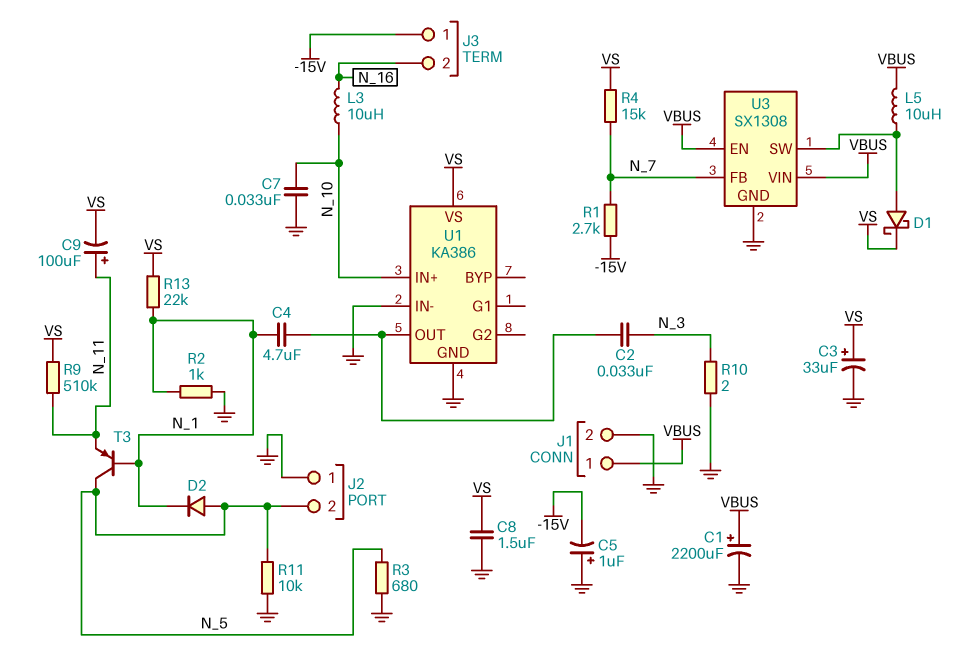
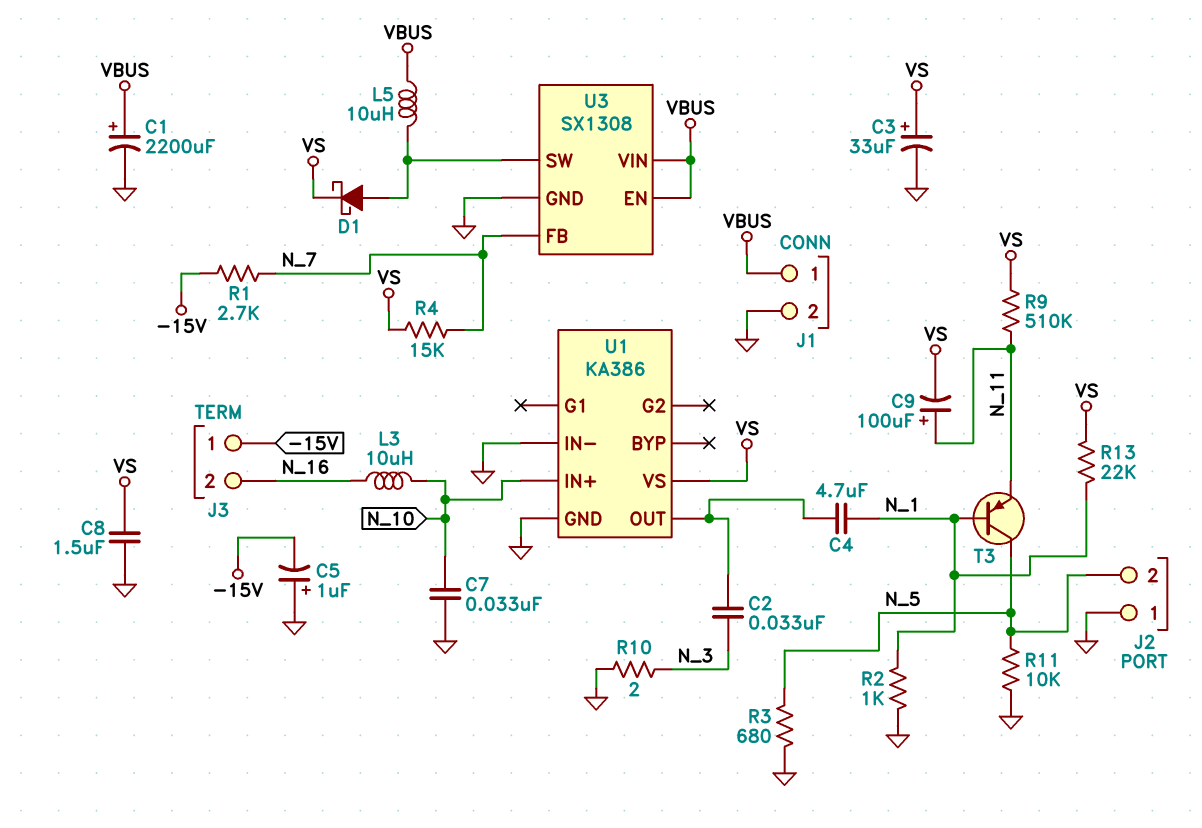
D2: diode (A N_5, K N_1) -> none

